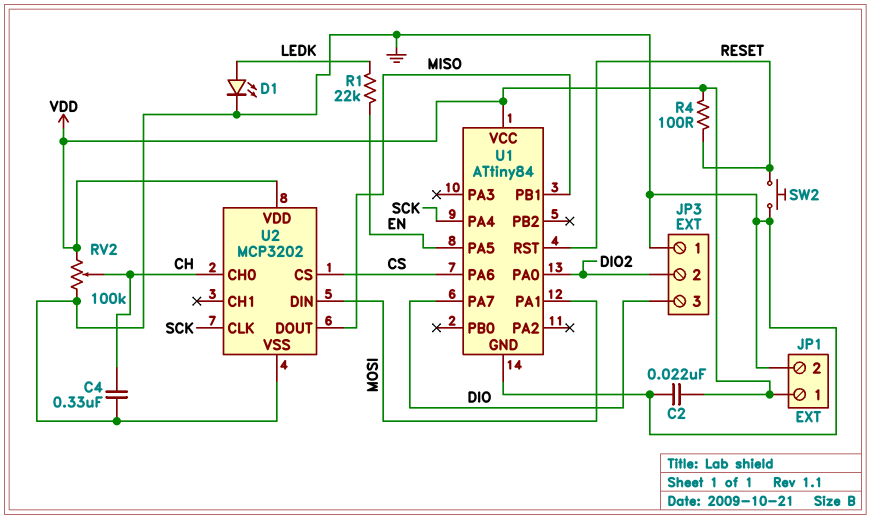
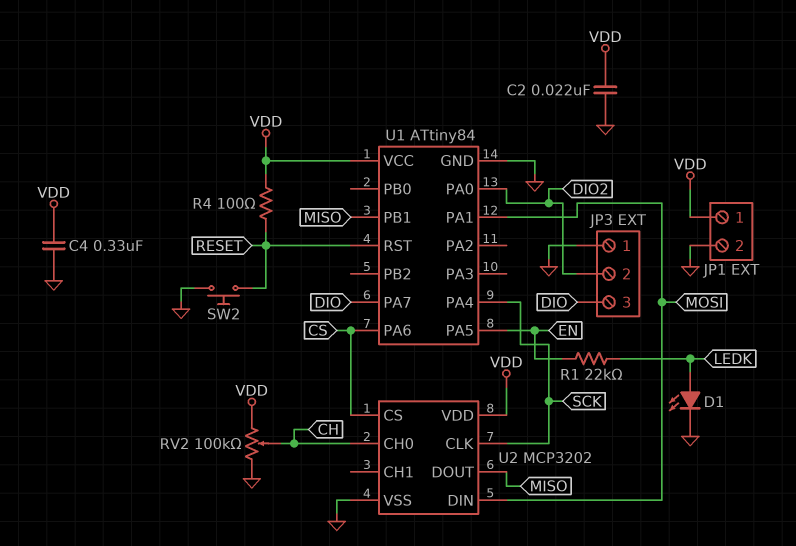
C4: 330nF (CH, GND) -> 330nF (GND, VDD)

